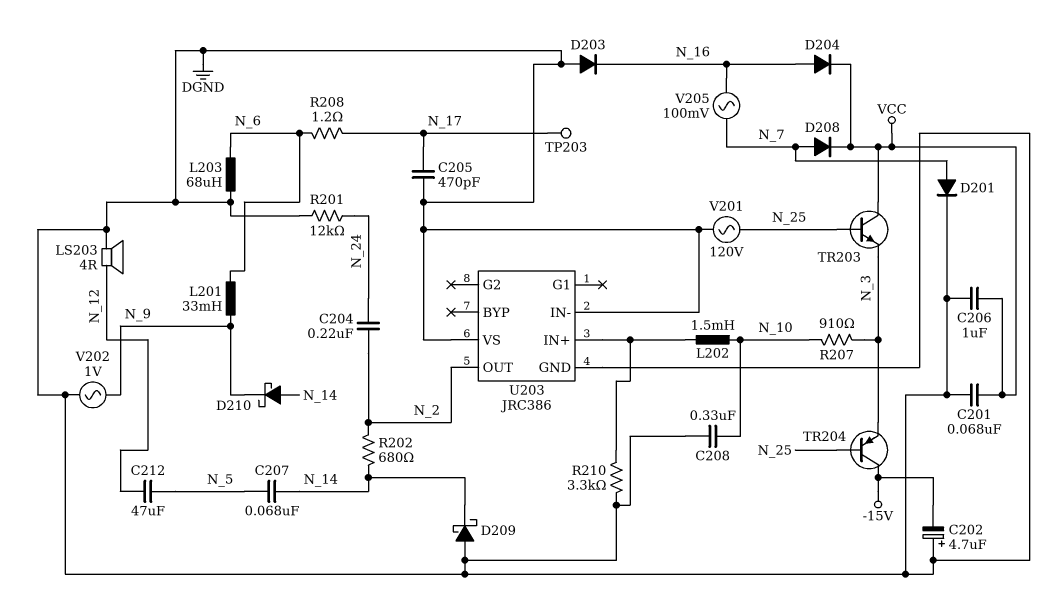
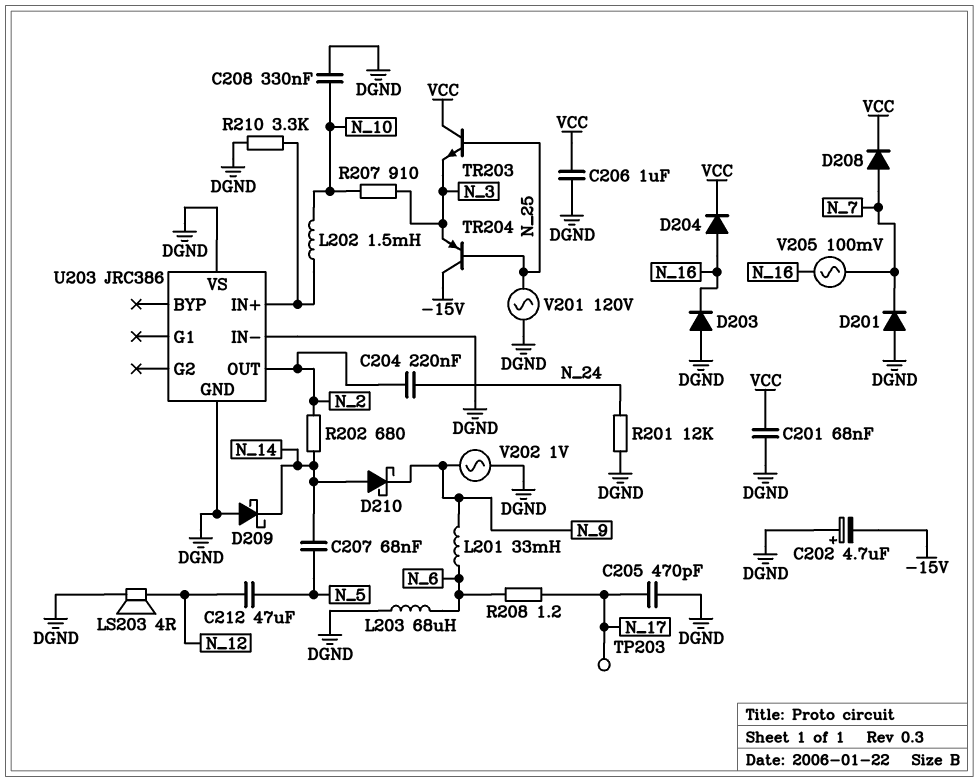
D201: diode (A N_7, K DGND) -> diode (A DGND, K N_7)

